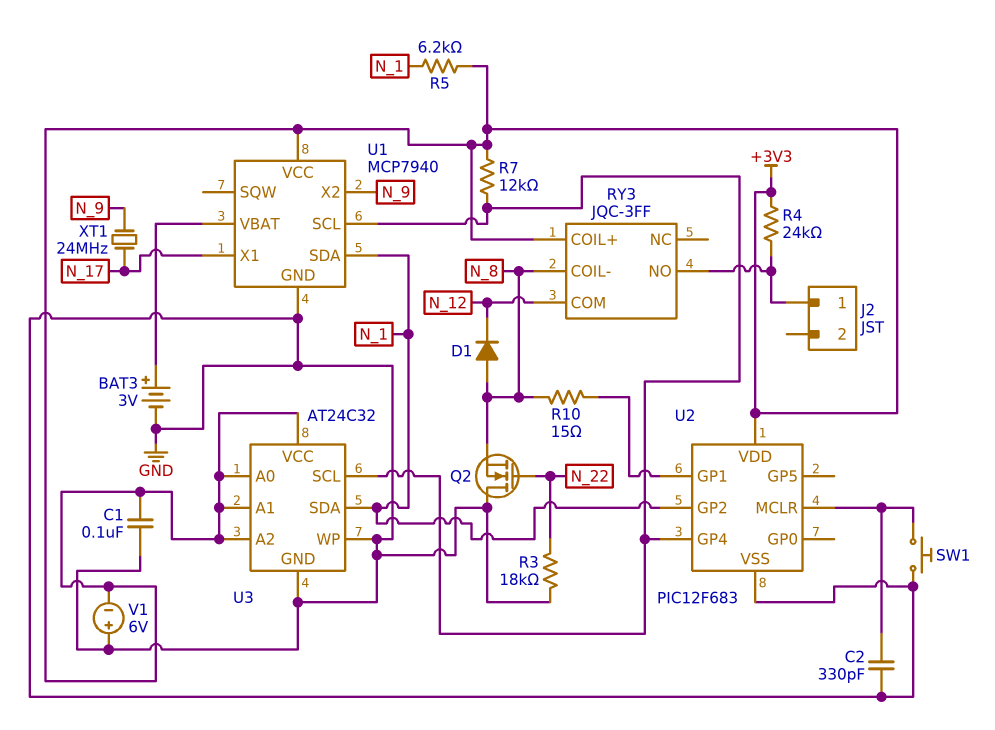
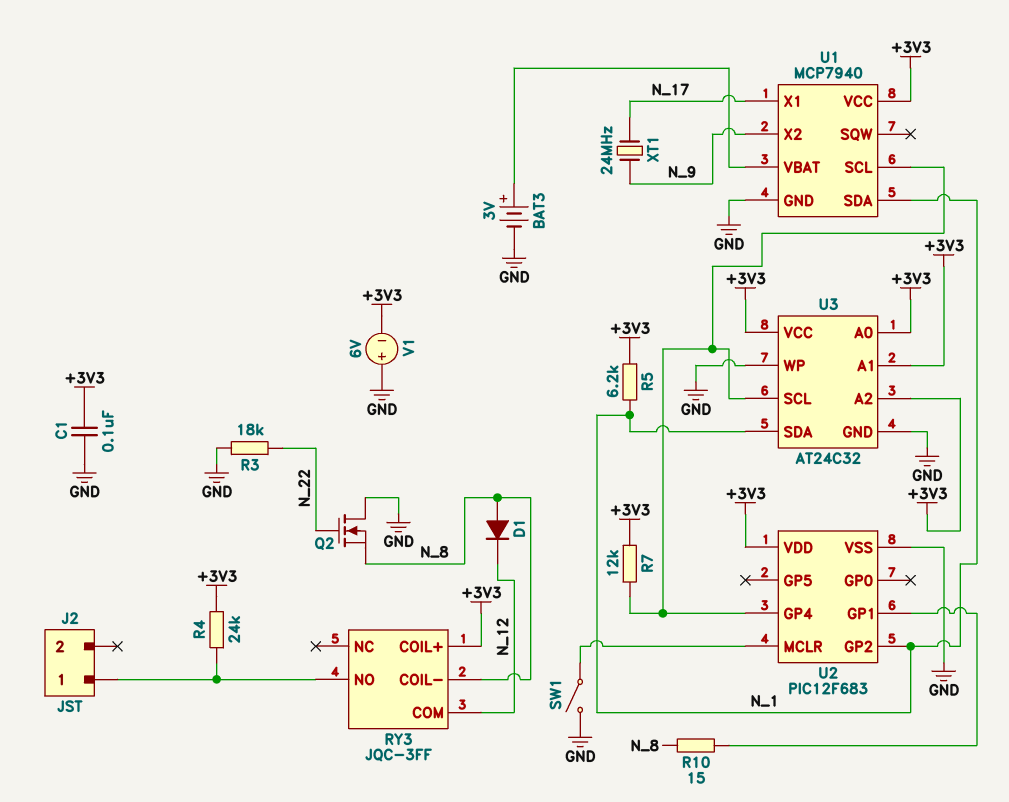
C2: 330pF (GND, U2/MCLR) -> none
SW1: button (GND, U2/MCLR) -> switch (GND, U2/MCLR)

